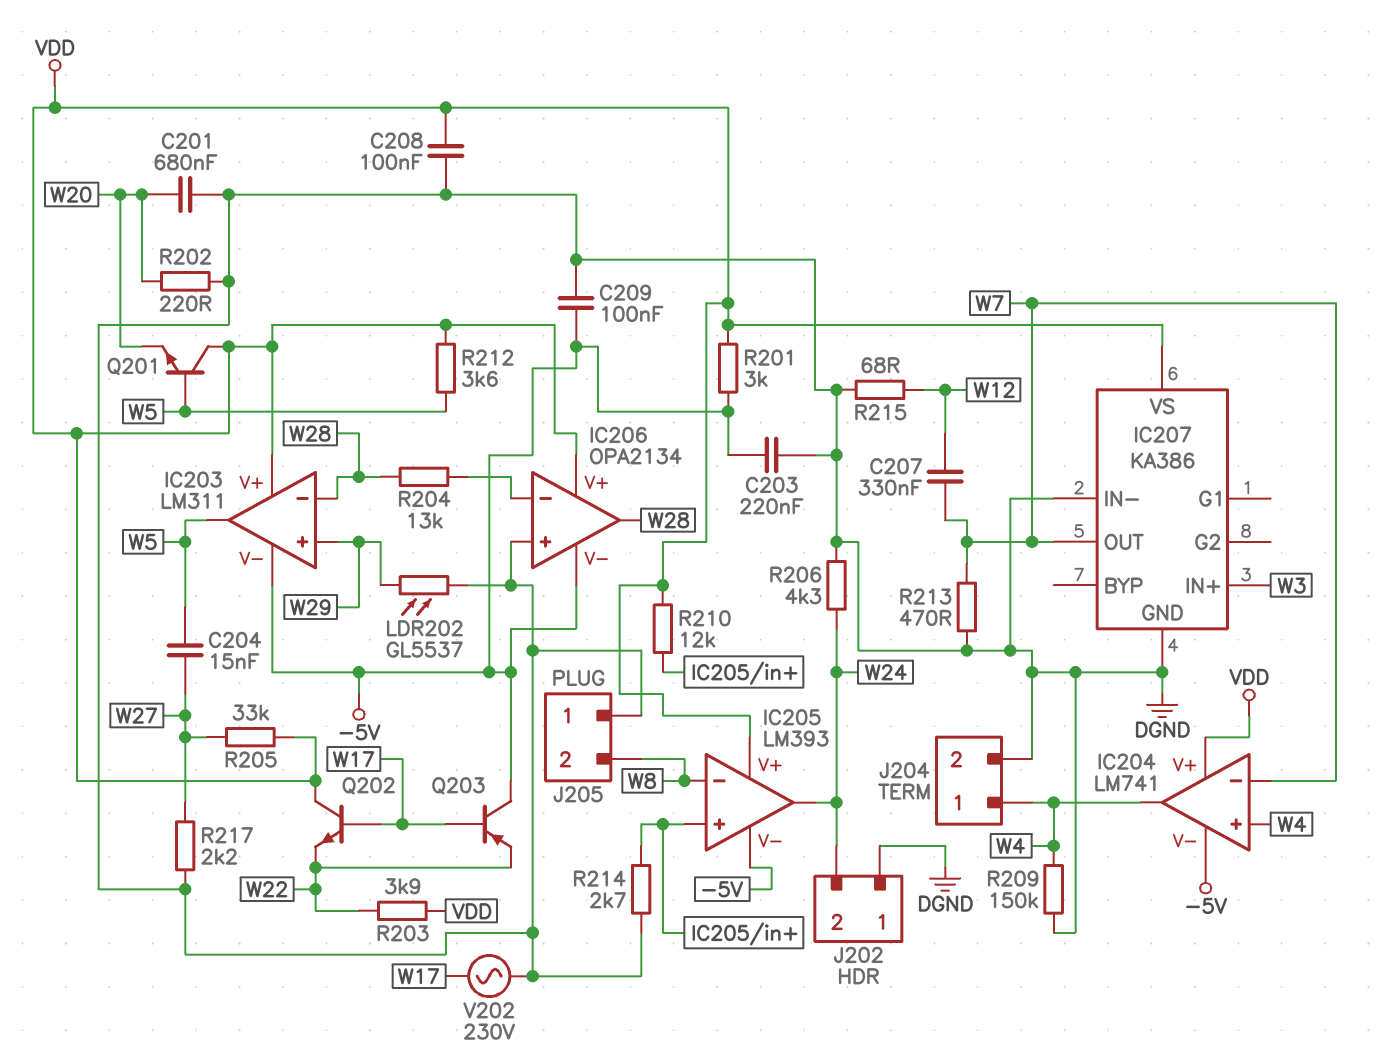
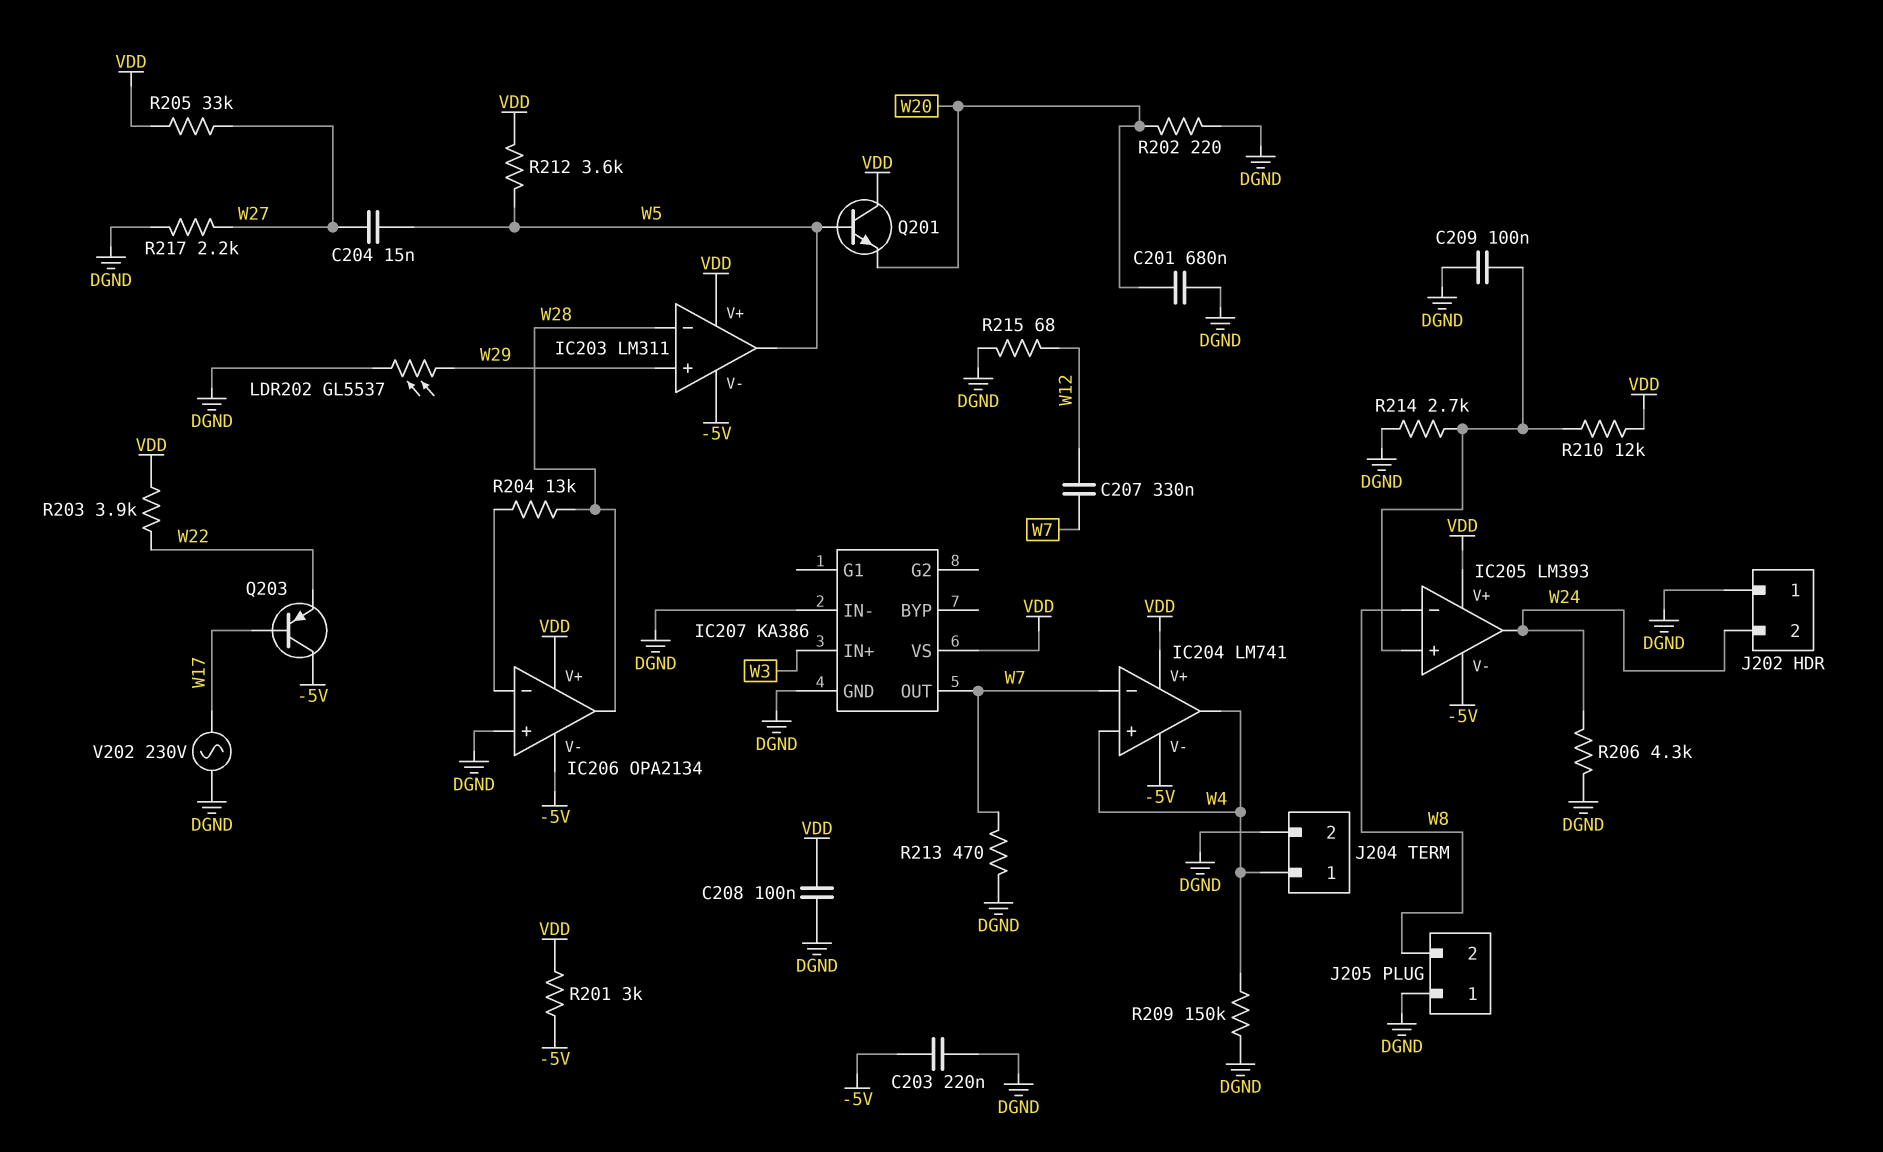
C209: 100nF (-5V, DGND) -> 100nF (DGND, IC205/in+)
Q202: NPN (B W17, C VDD, E W22) -> none

